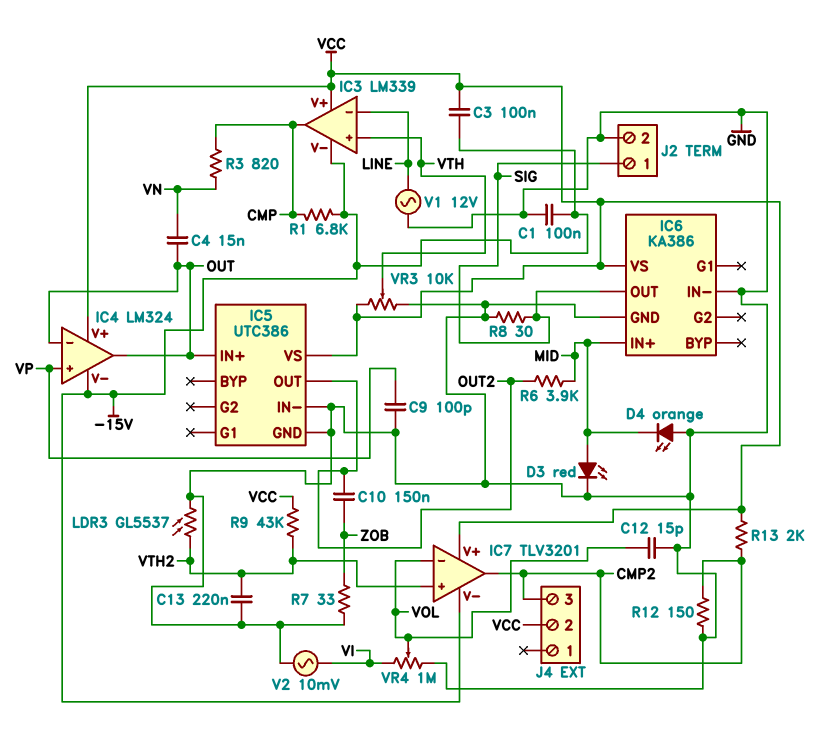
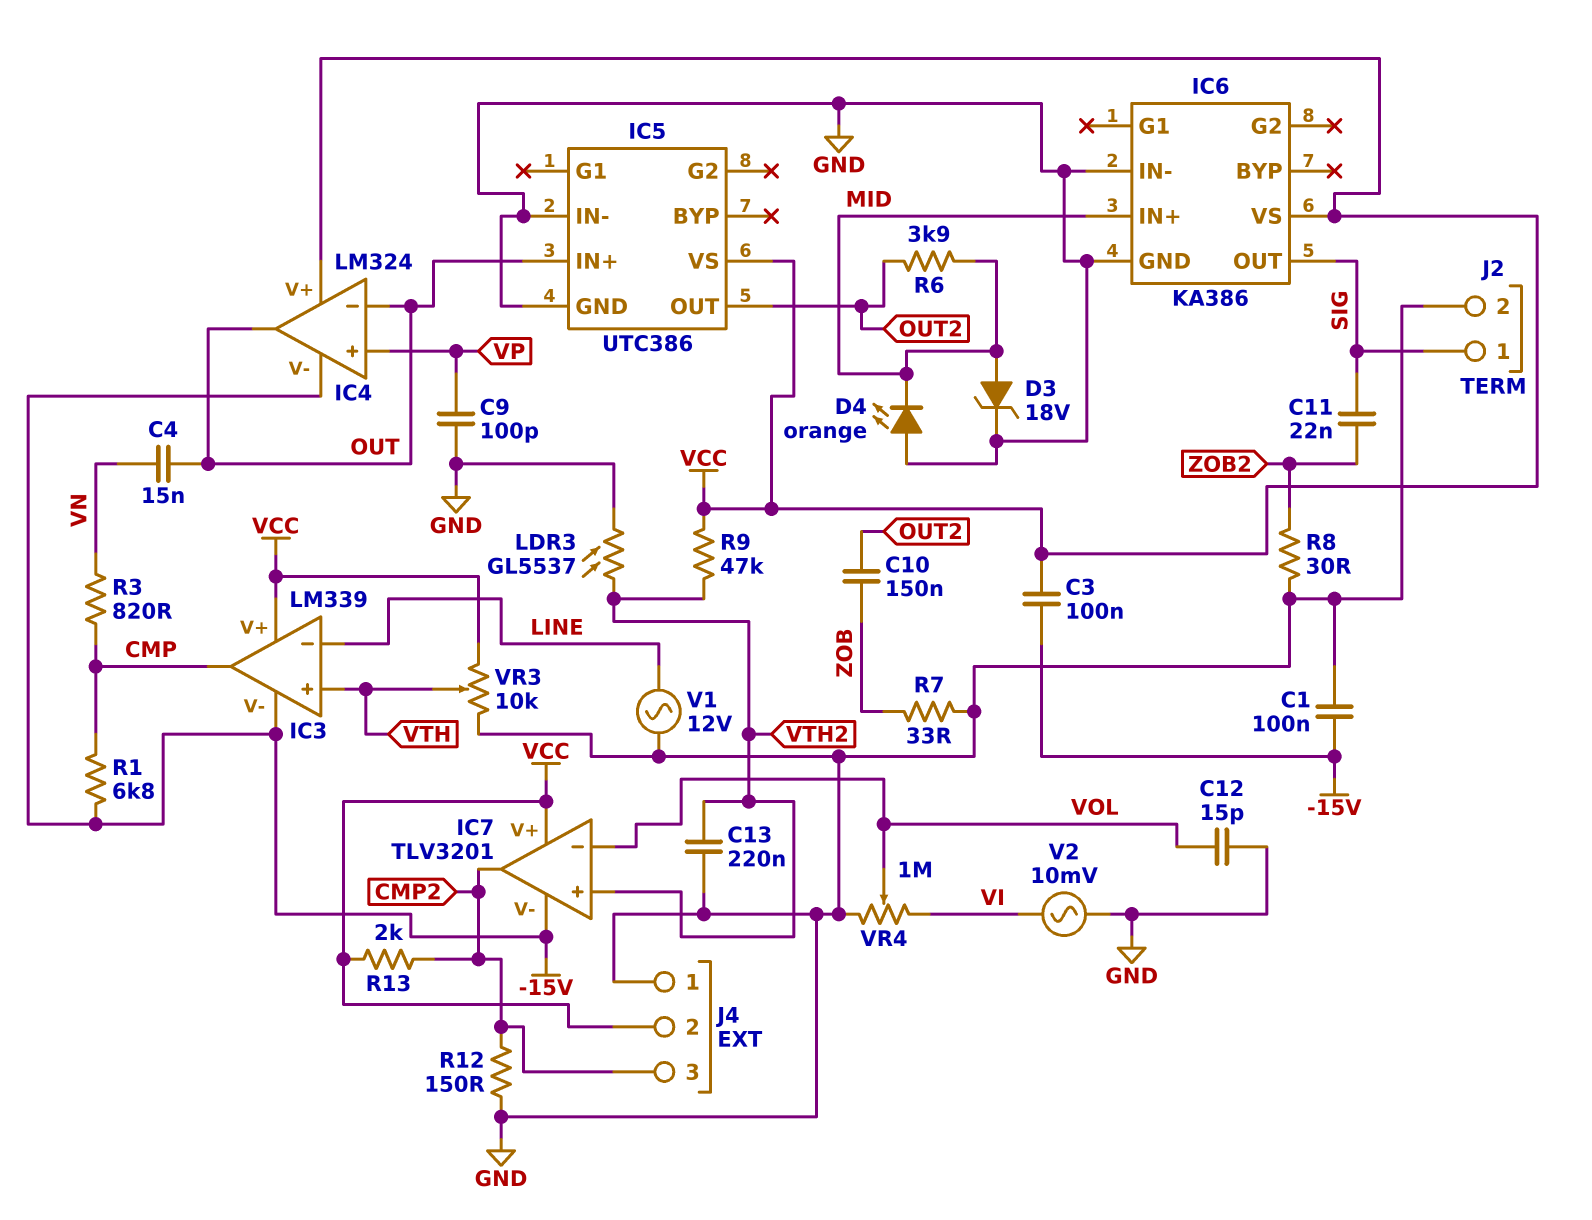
C11: none -> 22nF (SIG, ZOB2)
D3: LED red (A MID, K GND) -> zener 18V (A MID, K GND)
J4 pin 1: none -> GND
R8: 30 (GND, SIG) -> 30 (GND, ZOB2)
R9: 43k (VCC, VTH2) -> 47k (VCC, VTH2)

